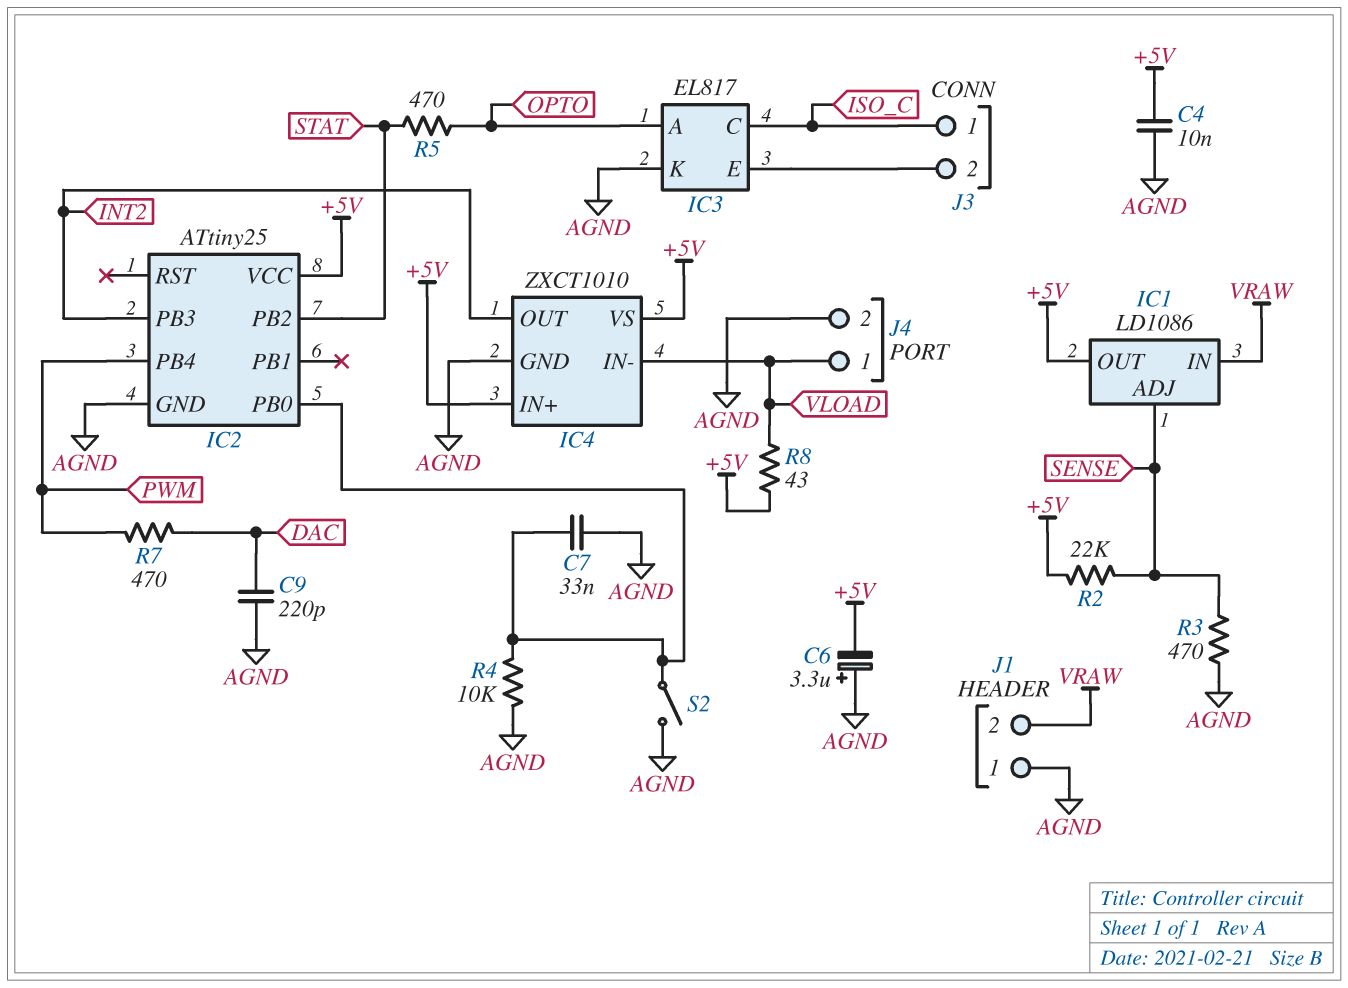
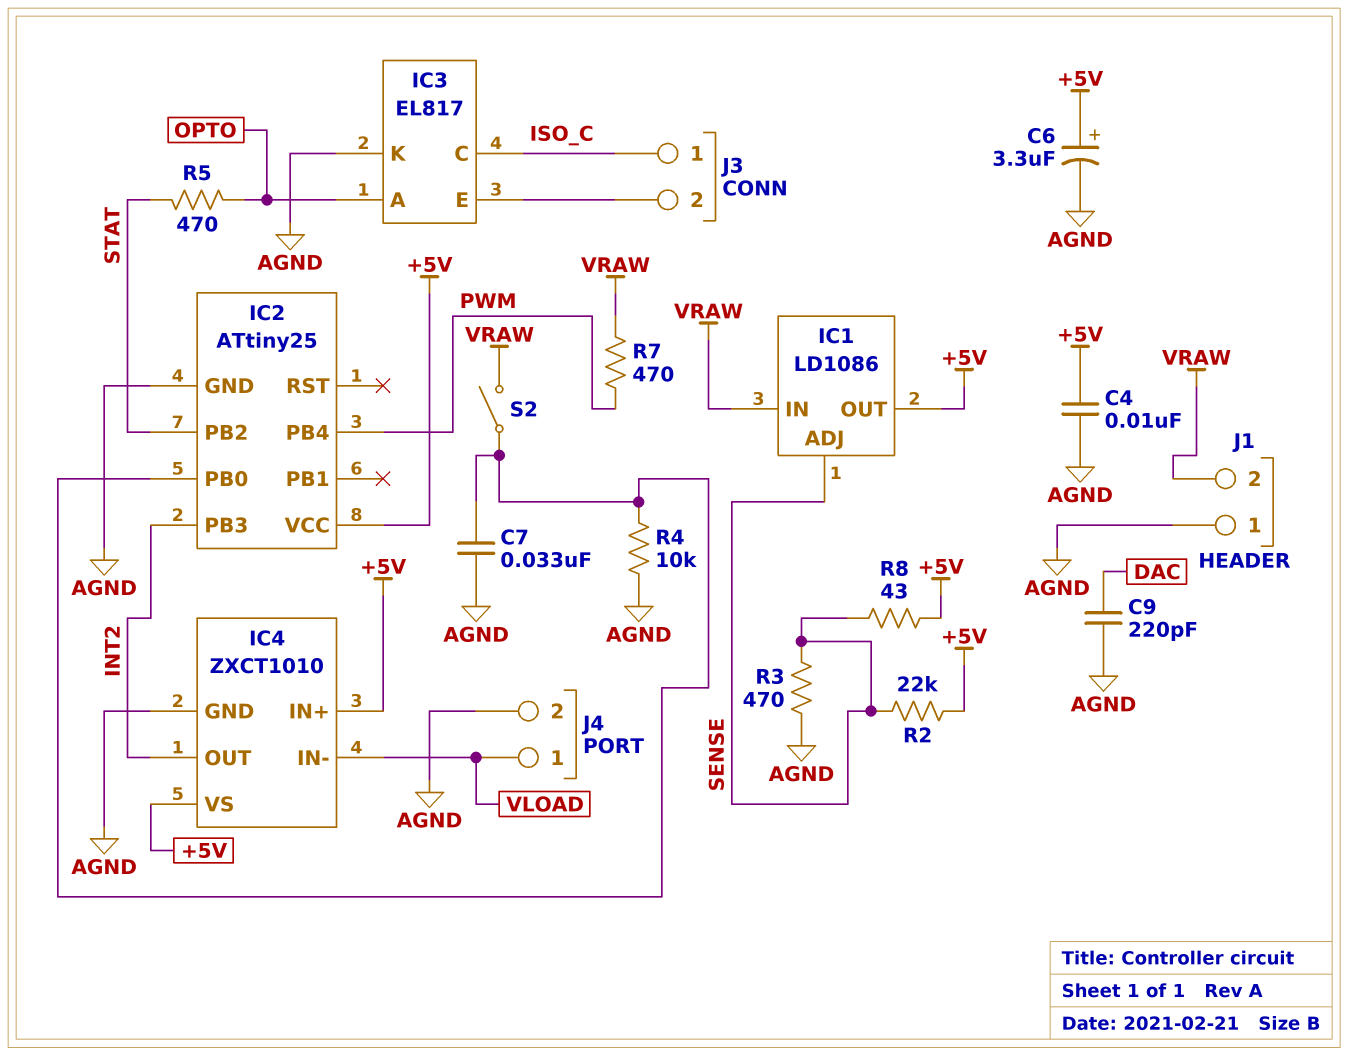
C6: 3.3uF (plus AGND, minus +5V) -> 3.3uF (plus +5V, minus AGND)
R7: 470 (DAC, PWM) -> 470 (PWM, VRAW)
R8: 43 (+5V, VLOAD) -> 43 (+5V, SENSE)
S2: switch (AGND, IC2/PB0) -> switch (IC2/PB0, VRAW)

